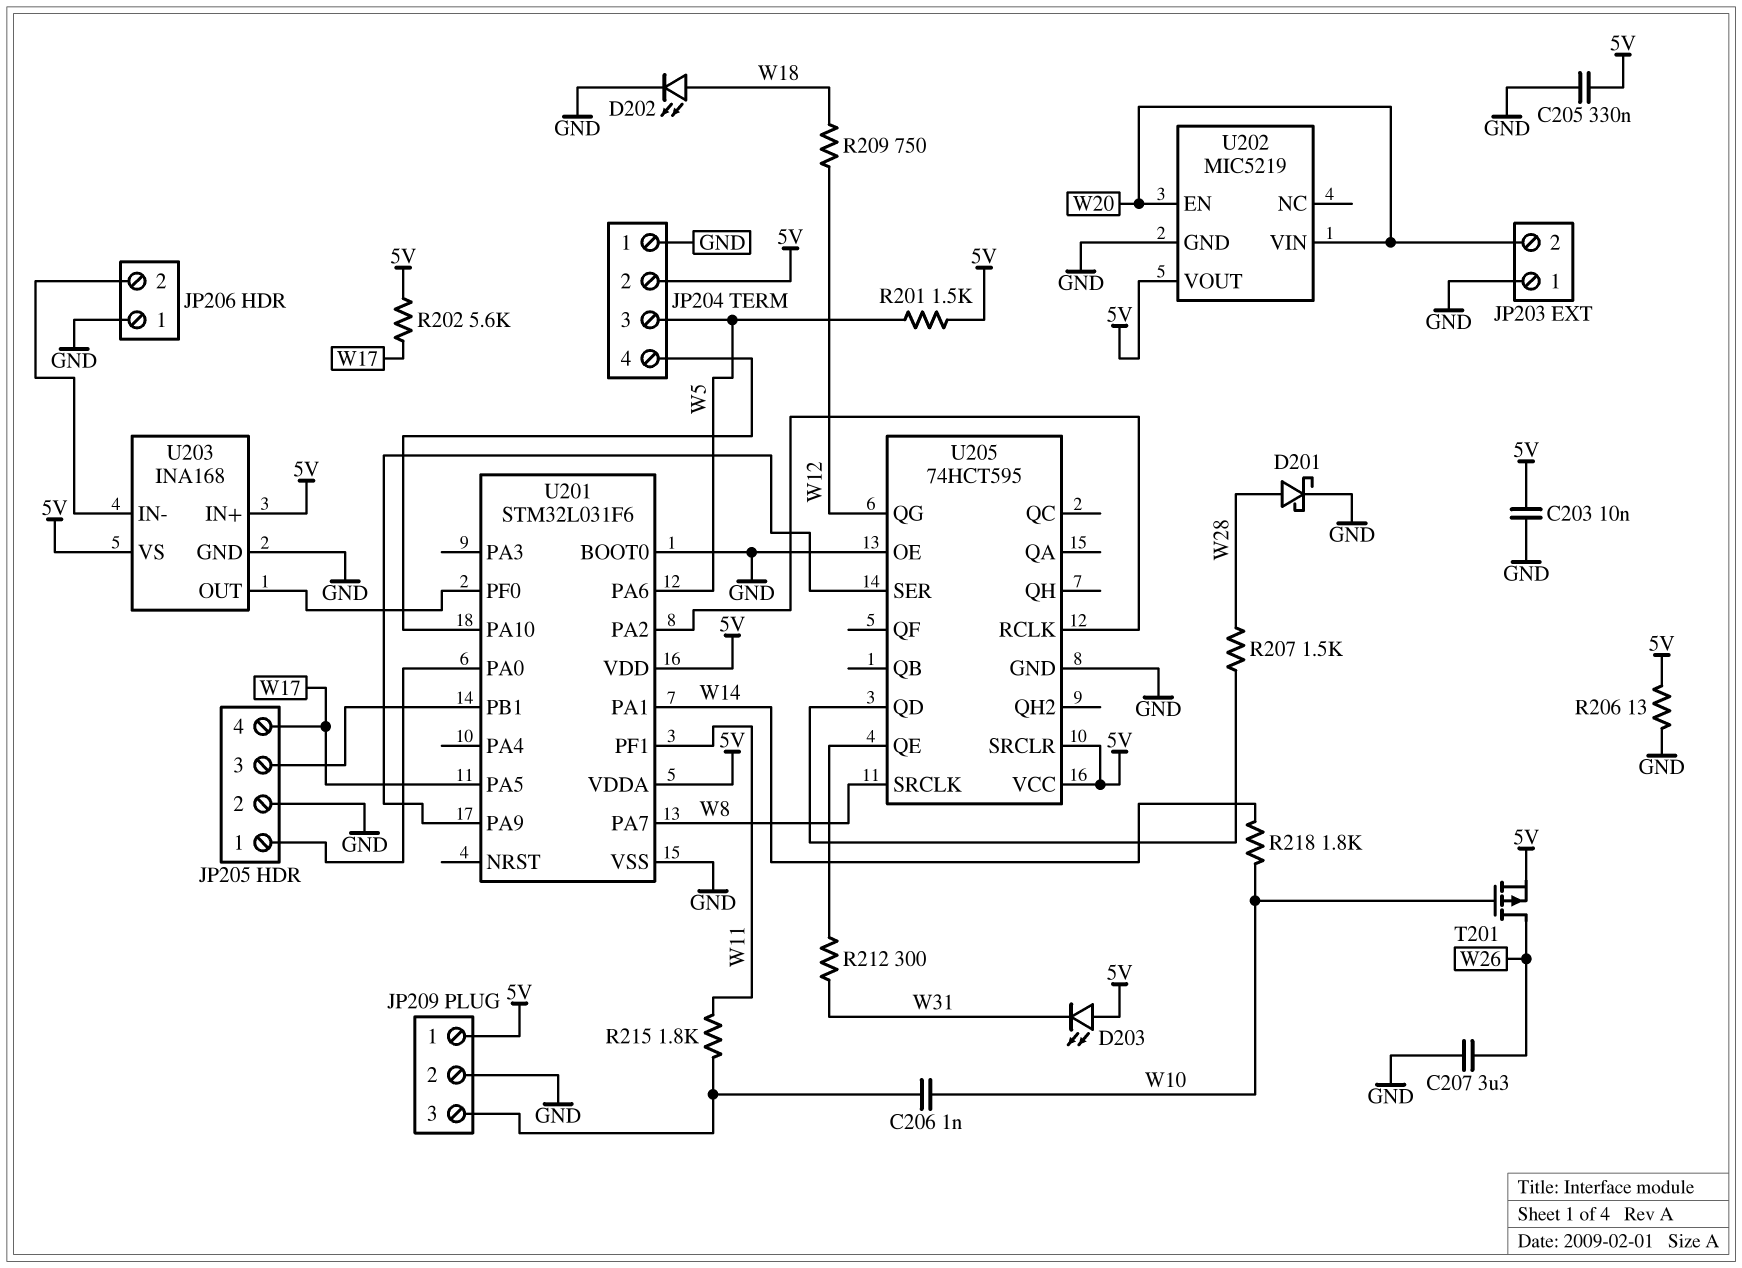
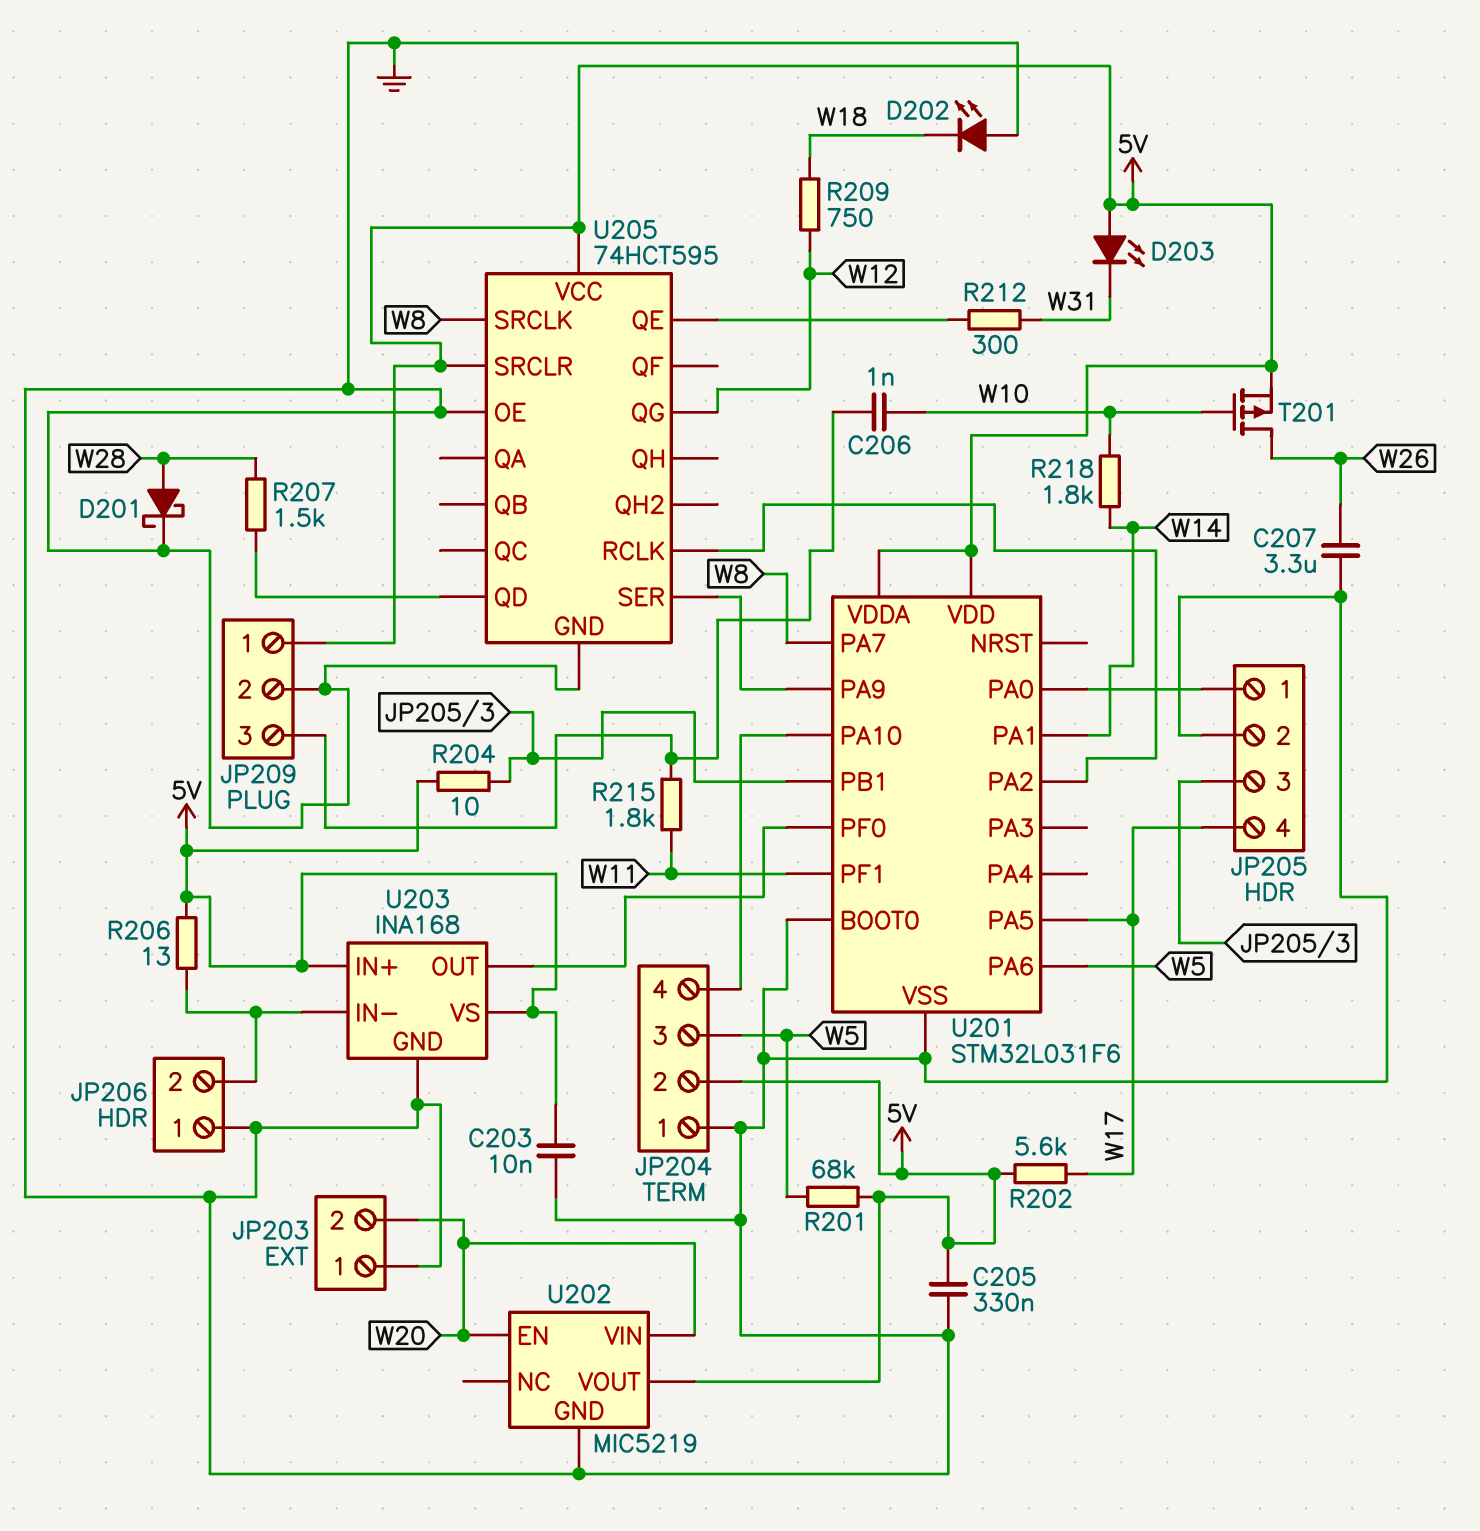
D202: LED (A W18, K GND) -> LED (A GND, K W18)
R201: 1.5k (5V, W5) -> 68k (5V, W5)
R204: none -> 10 (5V, JP205/3)
R206: 13 (5V, GND) -> 13 (5V, JP206/2)

